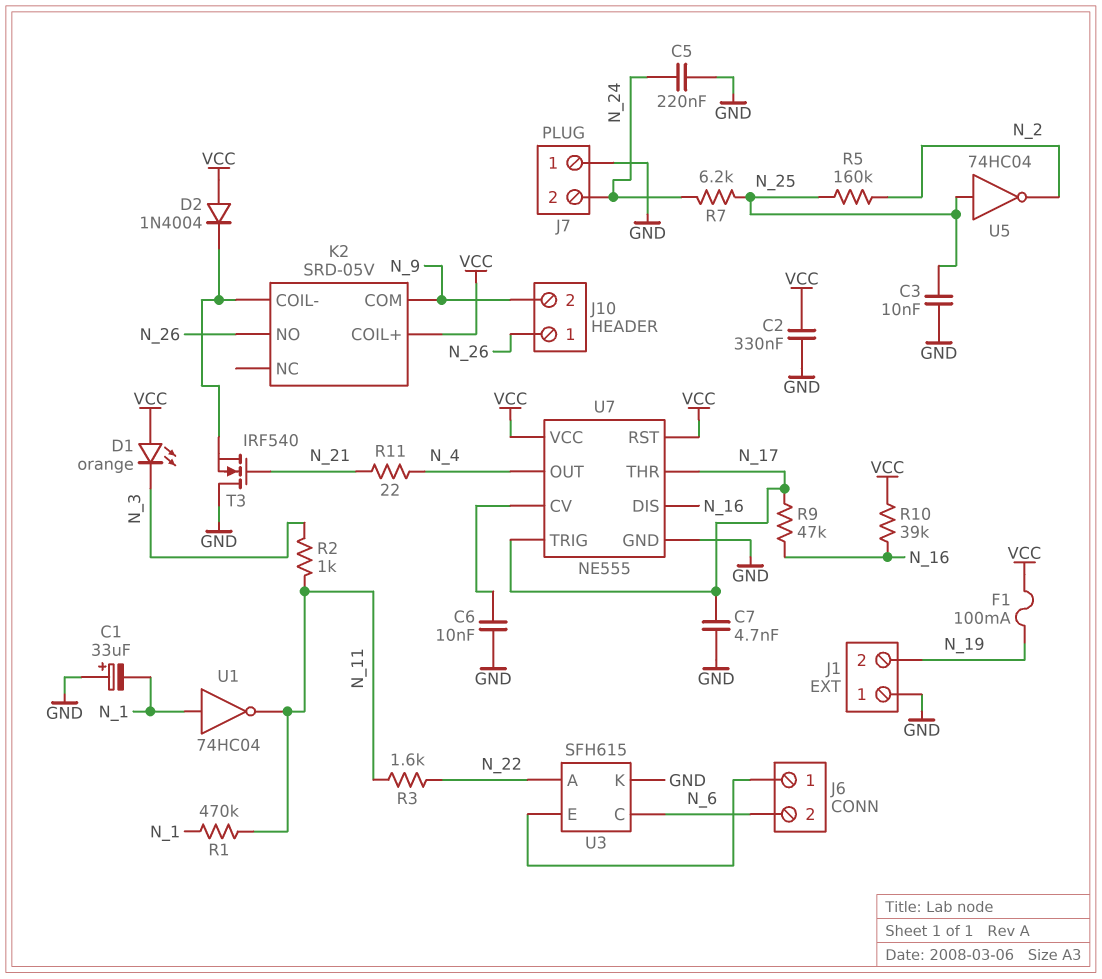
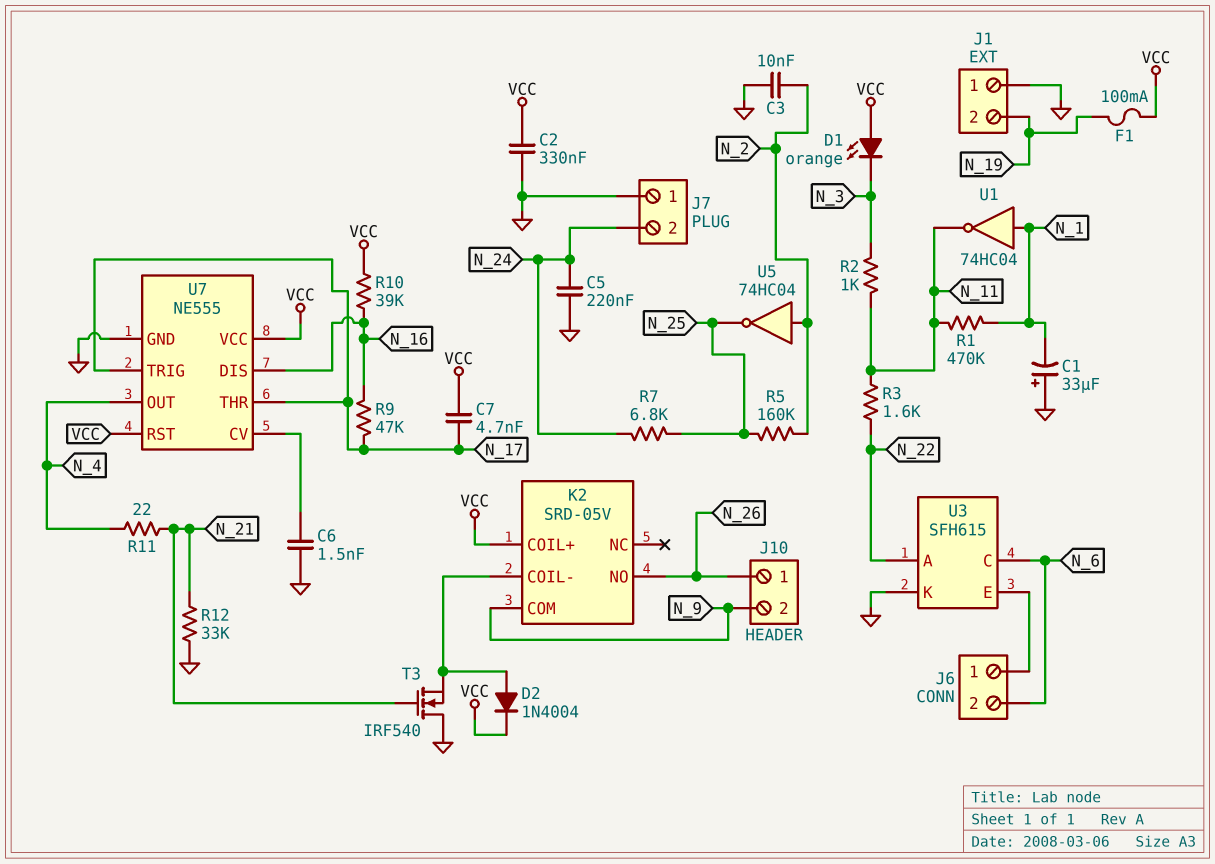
C3: 10nF (GND, N_25) -> 10nF (GND, N_2)
C6: 10nF (GND, U7/CV) -> 1.5nF (GND, U7/CV)
C7: 4.7nF (GND, N_17) -> 4.7nF (N_17, VCC)
D2: diode 1N4004 (A VCC, K K2/COIL-) -> diode 1N4004 (A K2/COIL-, K VCC)
R7: 6.2k (N_24, N_25) -> 6.8k (N_24, N_25)
R12: none -> 33k (GND, N_21)
U5: NOT 74HC04 (in N_25, out N_2) -> NOT 74HC04 (in N_2, out N_25)

